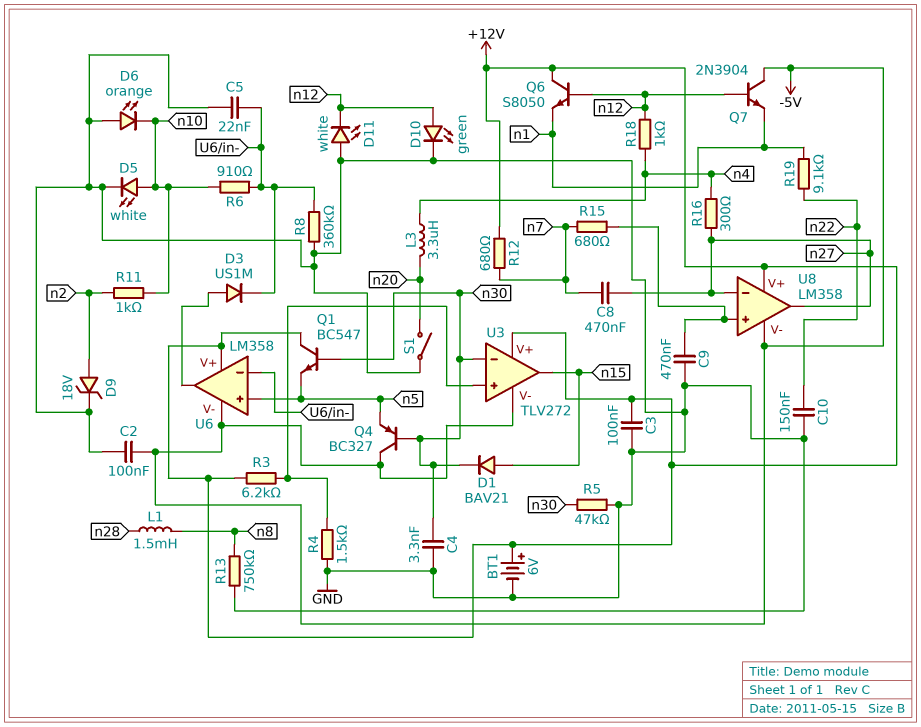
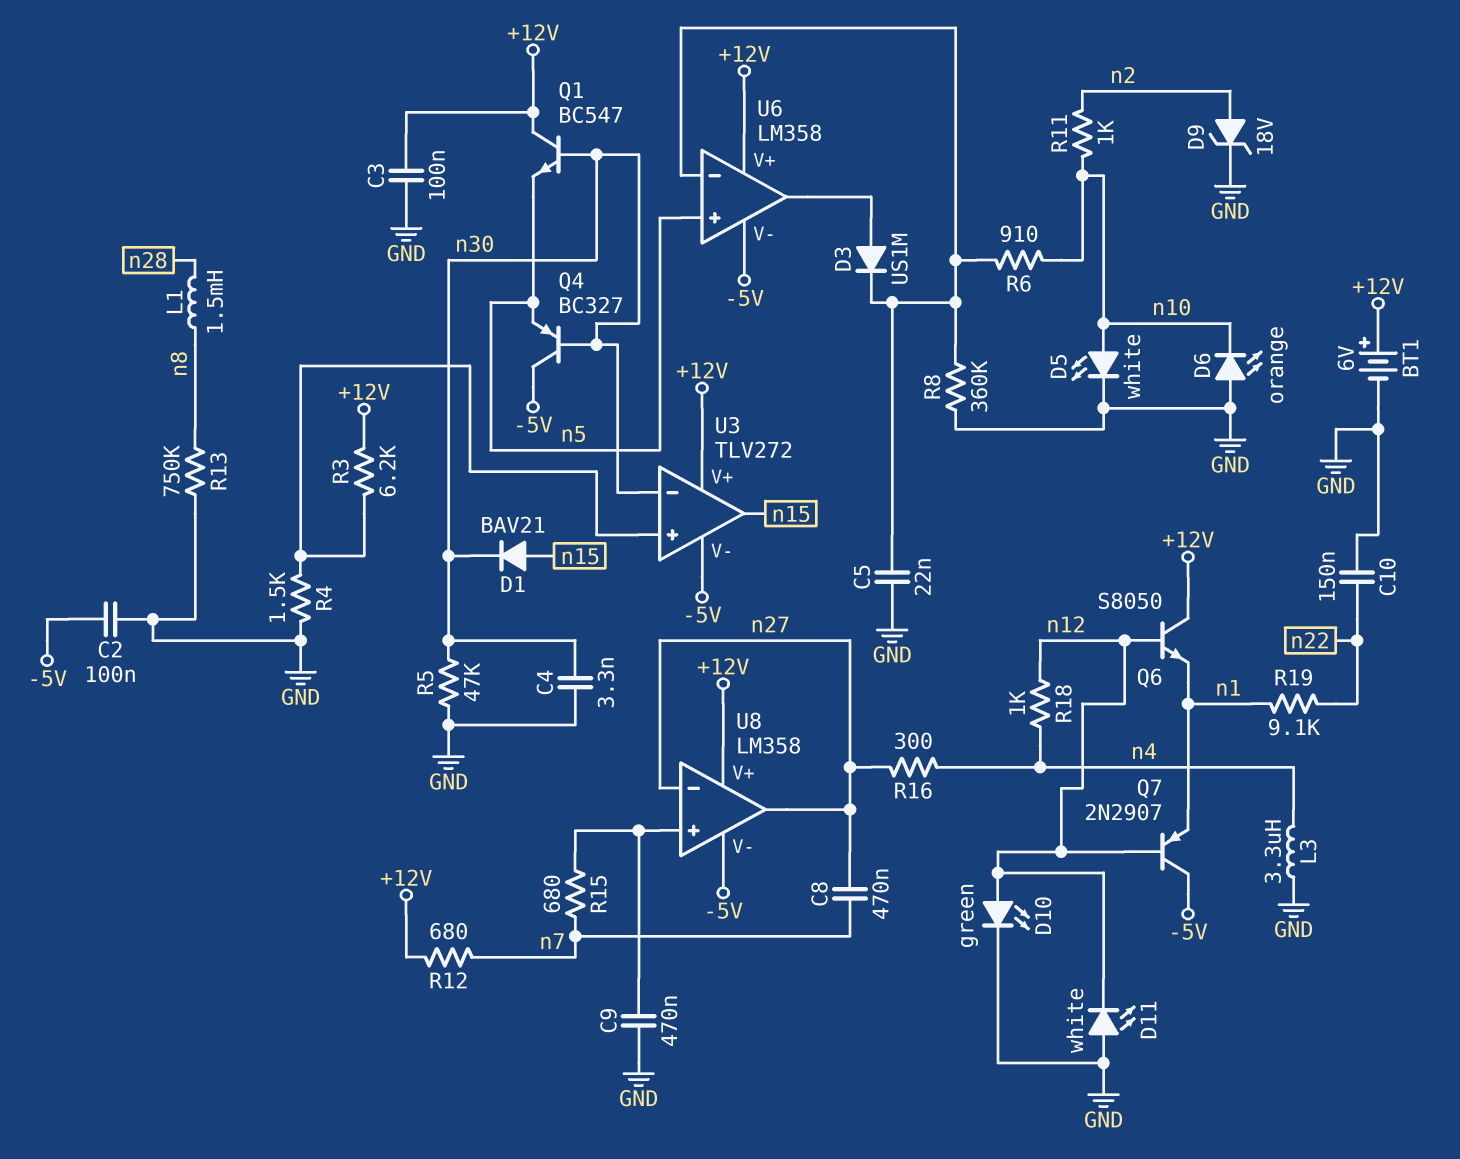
L3: 3.3uH (n4, n20) -> 3.3uH (GND, n4)
Q7: NPN 2N3904 (B n12, C -5V, E n1) -> PNP 2N2907 (B n12, C -5V, E n1)
S1: switch (GND, n20) -> none

